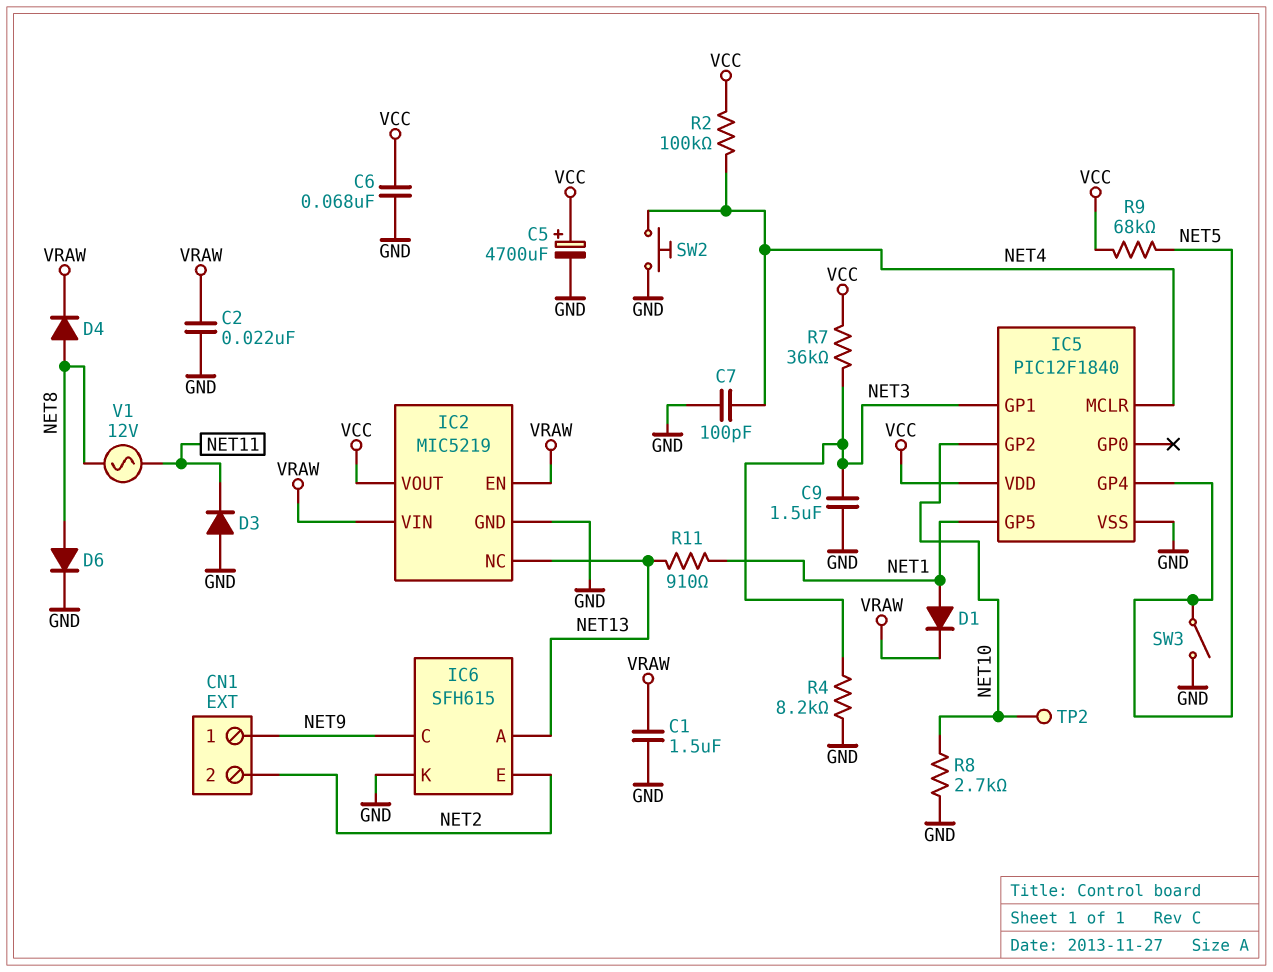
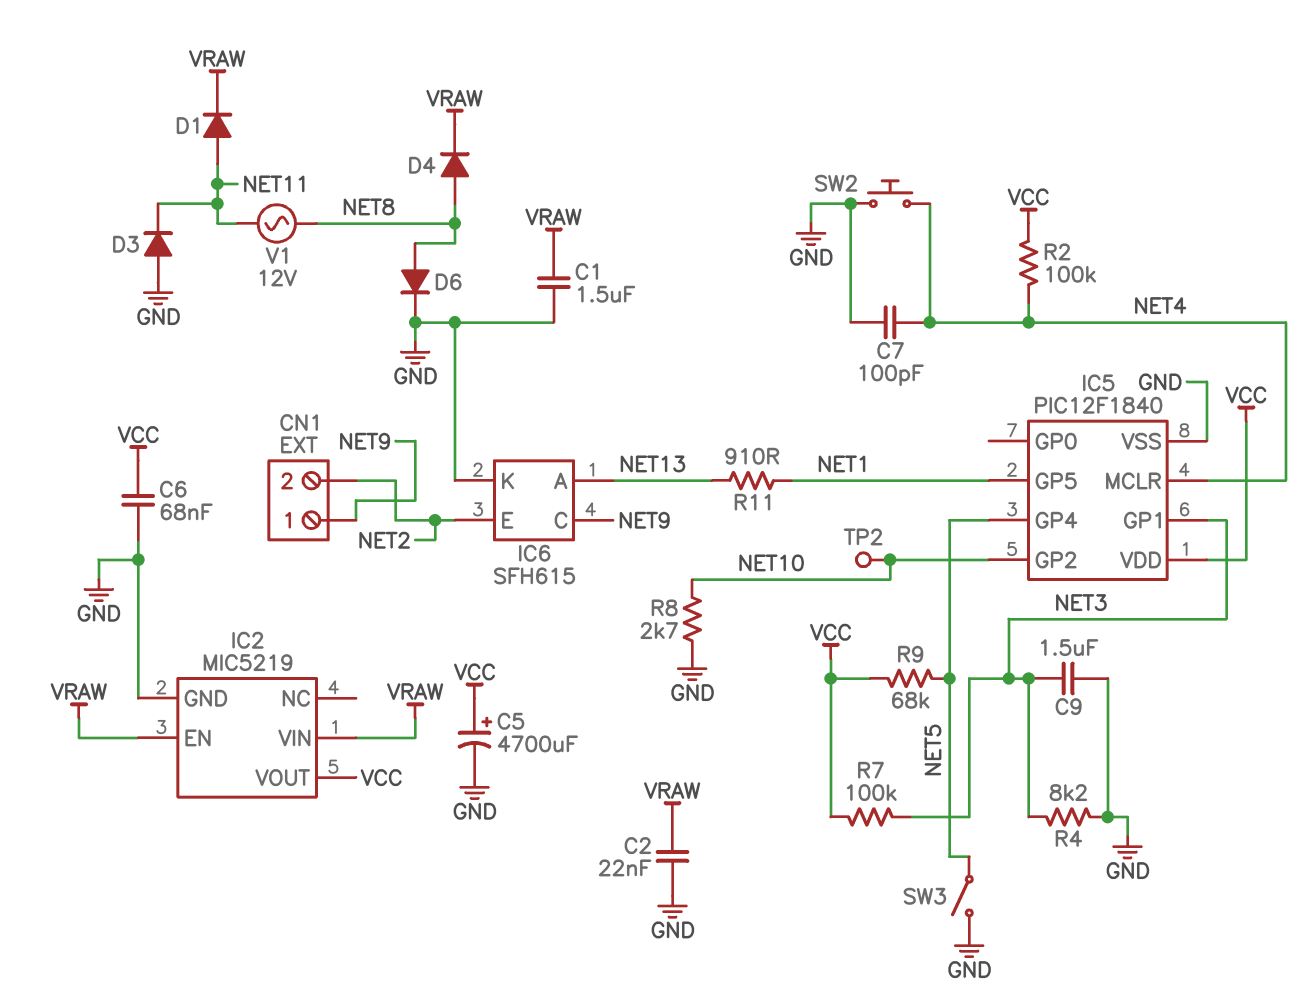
D1: diode (A NET1, K VRAW) -> diode (A NET11, K VRAW)
IC2 pin NC: NET13 -> none
R7: 36k (NET3, VCC) -> 100k (NET3, VCC)

